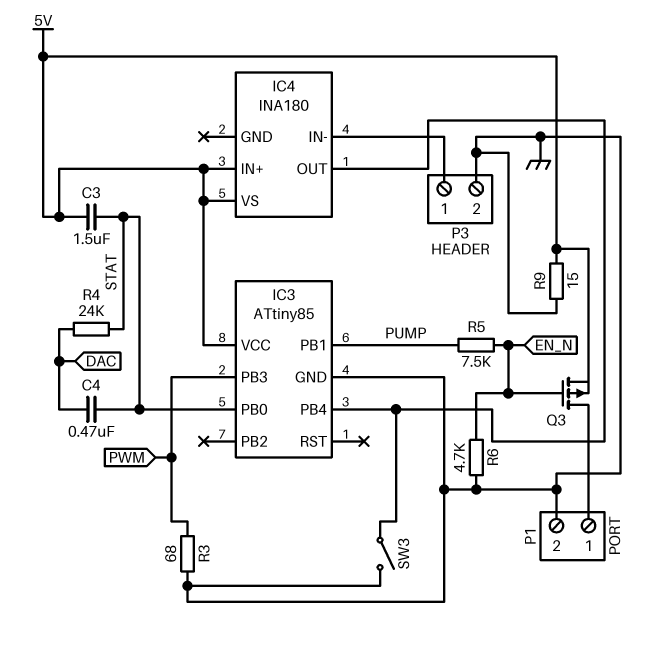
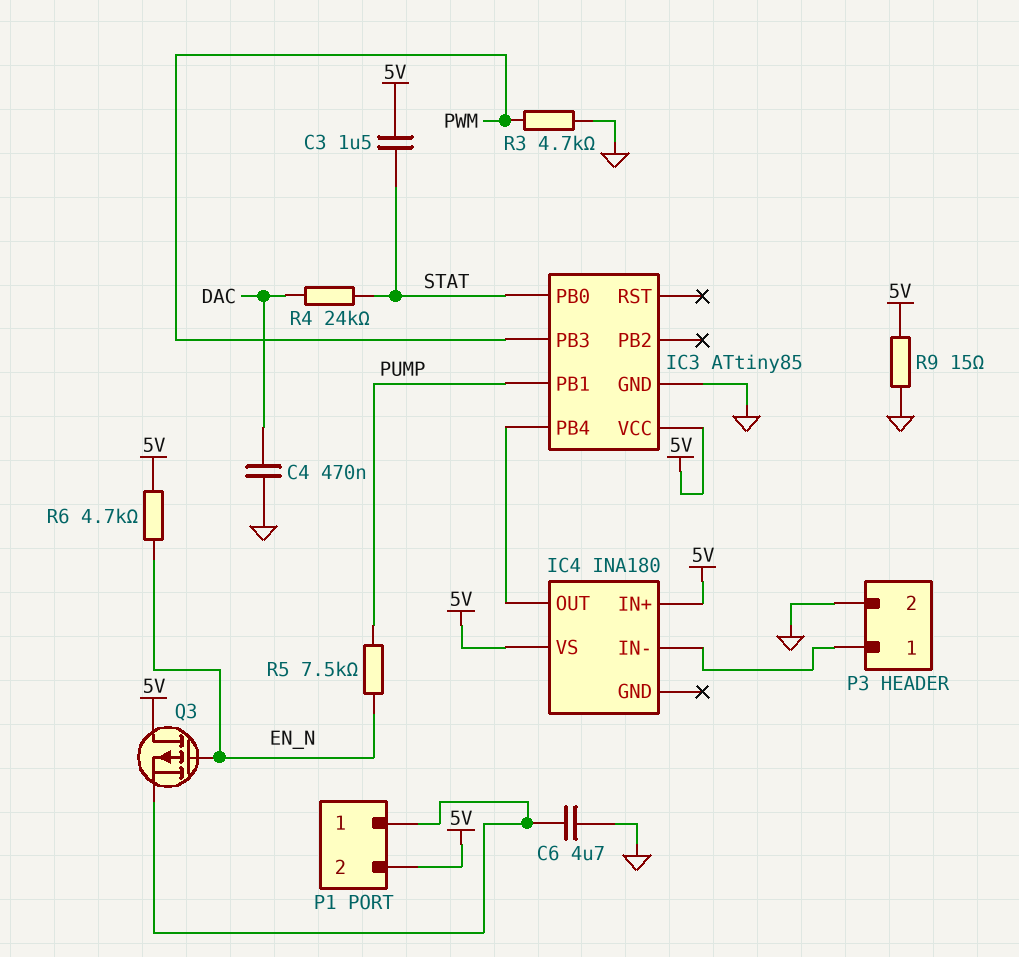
C4: 470nF (DAC, STAT) -> 470nF (DAC, GND)
C6: none -> 4.7uF (GND, P1/1)
P1 pin 2: GND -> 5V
Q3: PMOS (G EN_N, D P1/1, S 5V) -> PMOS (G EN_N, D 5V, S P1/1)
R3: 68 (GND, PWM) -> 4.7k (GND, PWM)
R6: 4.7k (EN_N, GND) -> 4.7k (5V, EN_N)
SW3: switch (GND, IC3/PB4) -> none

